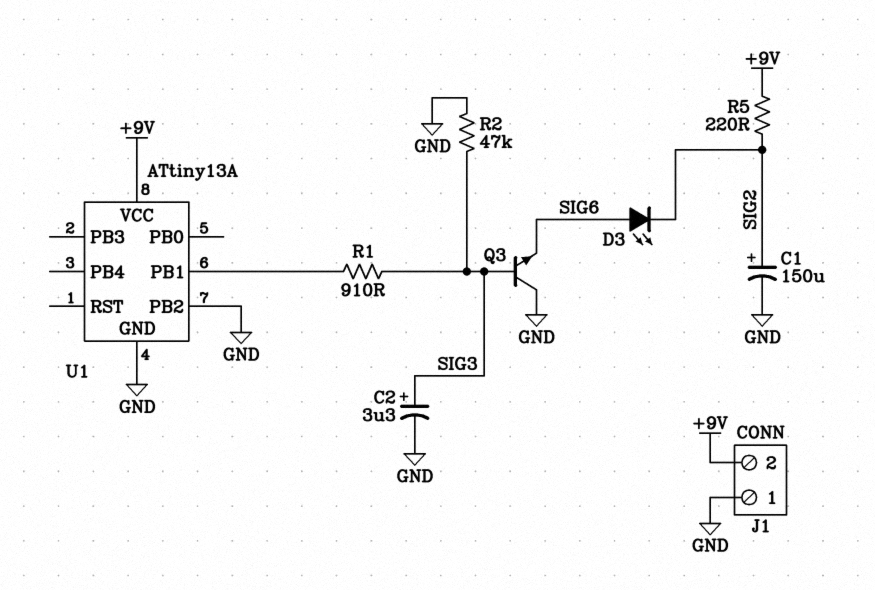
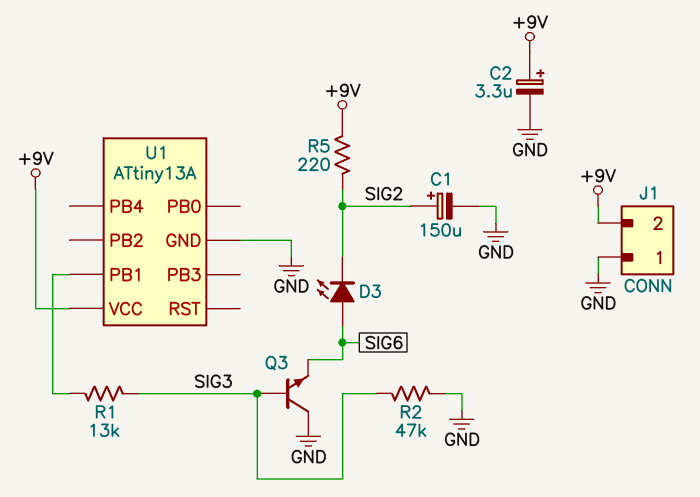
C2: 3.3uF (plus SIG3, minus GND) -> 3.3uF (plus +9V, minus GND)
R1: 910 (SIG3, U1/PB1) -> 13k (SIG3, U1/PB1)
U1 pin PB2: GND -> none

